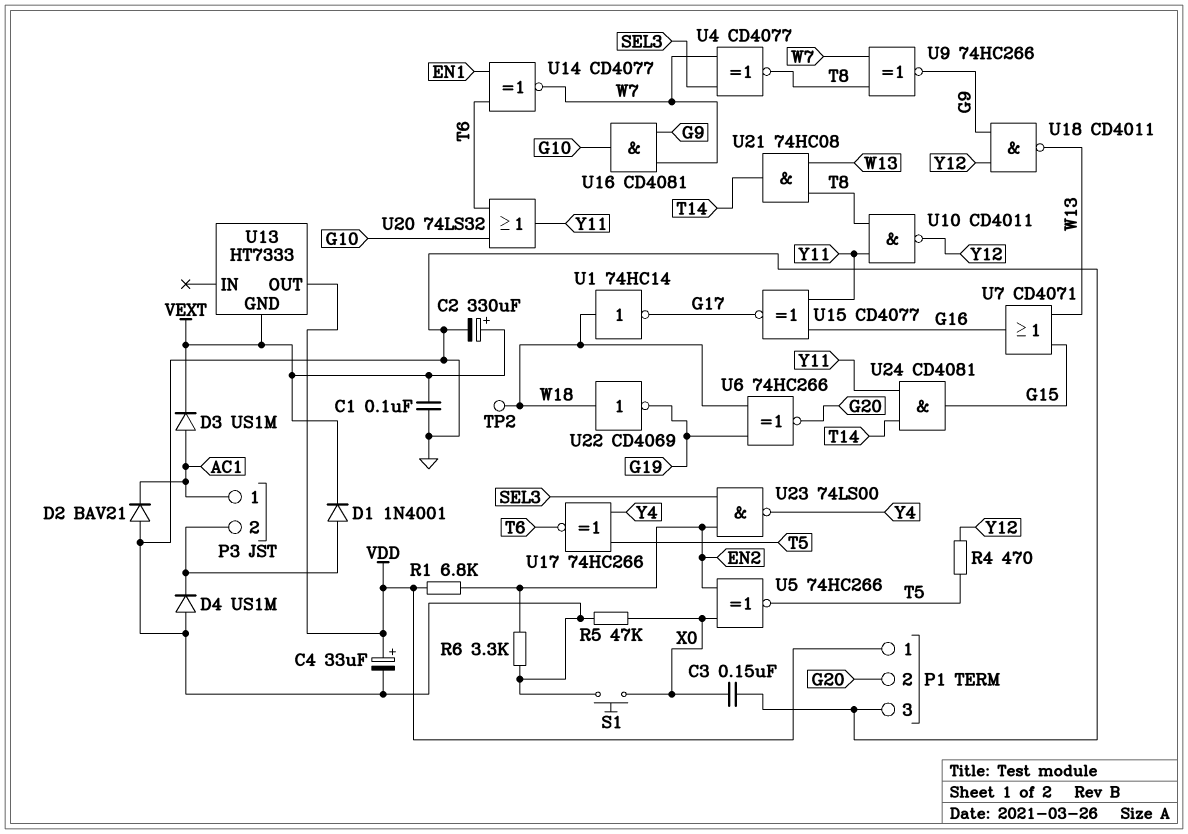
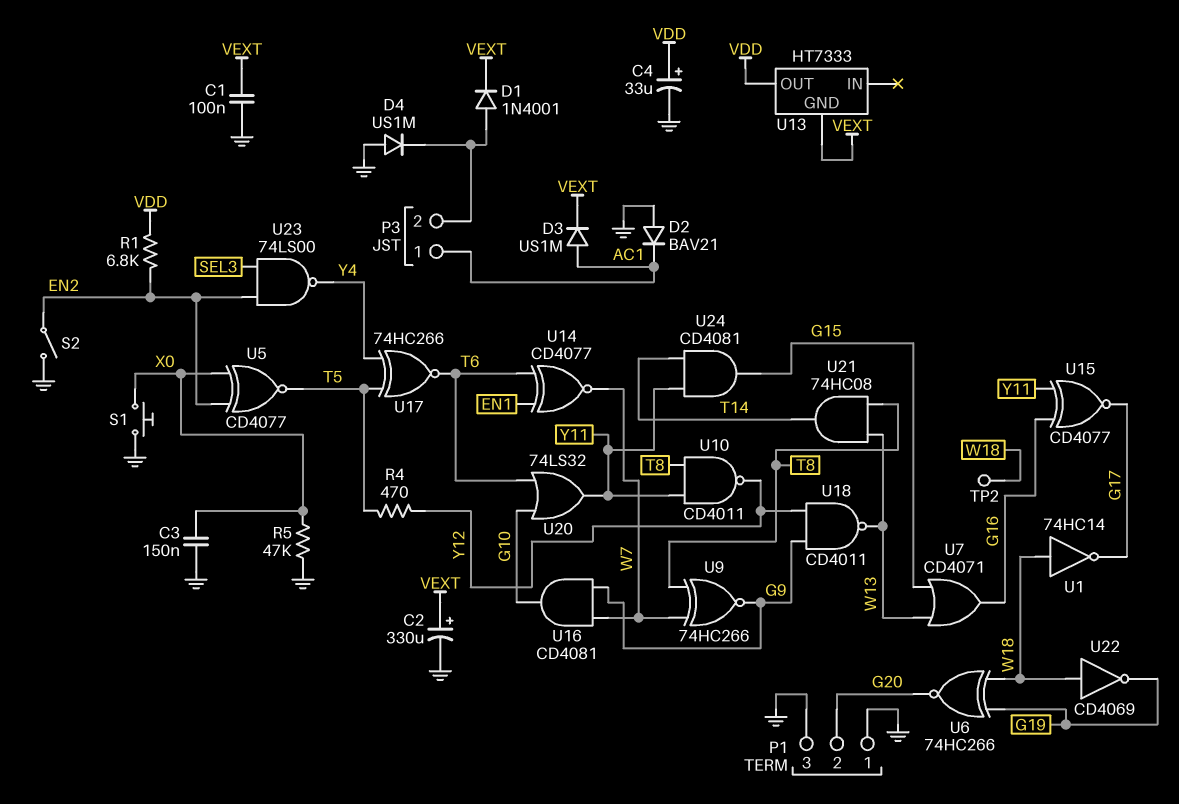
P1 pin 1: VDD -> GND
R6: 3.3k (EN2, GND) -> none
S2: none -> switch (EN2, GND)
U4: XNOR CD4077 (in SEL3, in W7, out T8) -> none
U5: XNOR 74HC266 (in EN2, in X0, out T5) -> XNOR CD4077 (in EN2, in X0, out T5)

